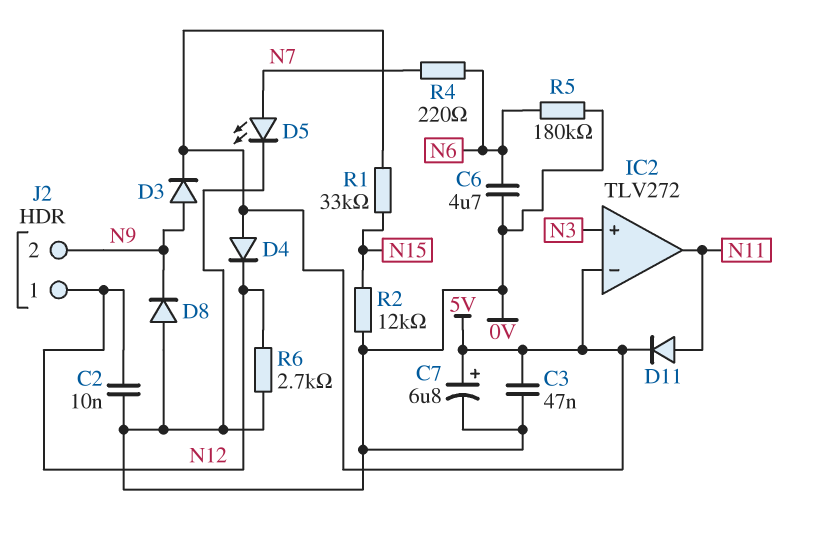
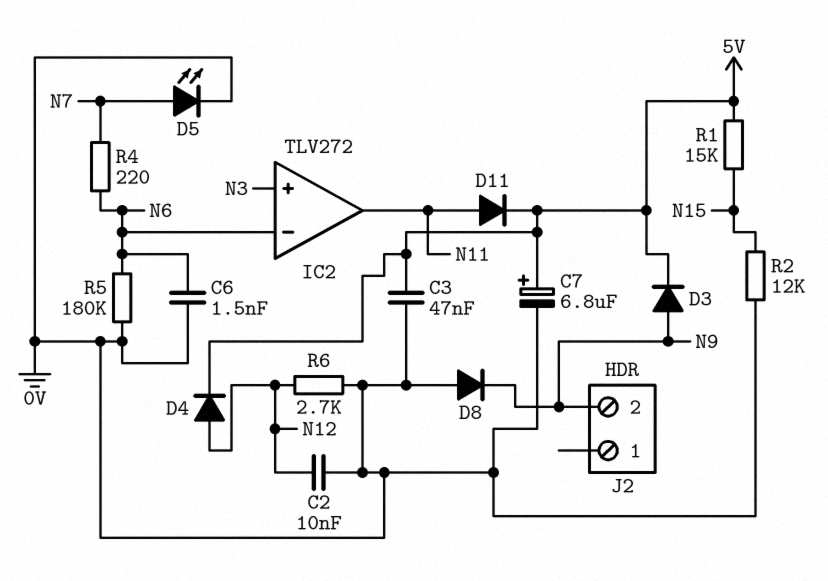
C6: 4.7uF (0V, N6) -> 1.5nF (0V, N6)
D4: diode (A 5V, K N12) -> diode (A N12, K 5V)
IC2 pin in-: 5V -> N6
J2 pin 1: N12 -> none
R1: 33k (5V, N15) -> 15k (5V, N15)

